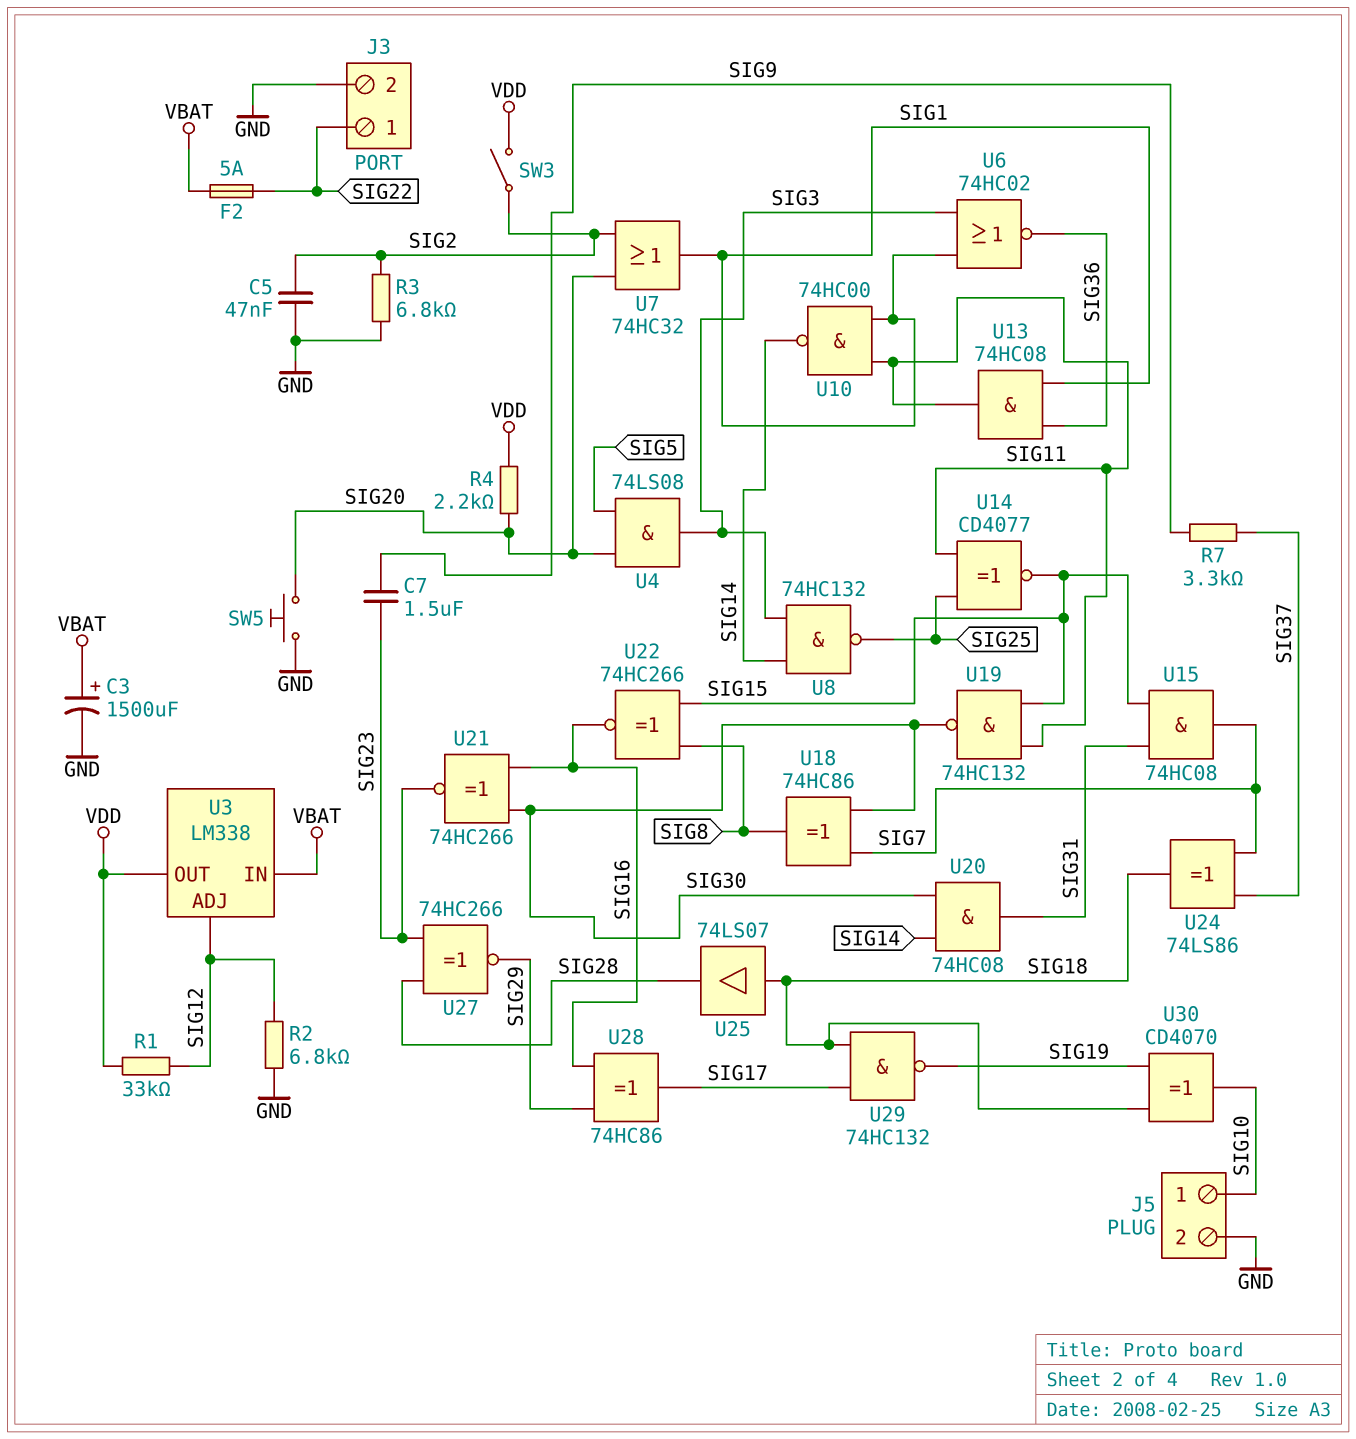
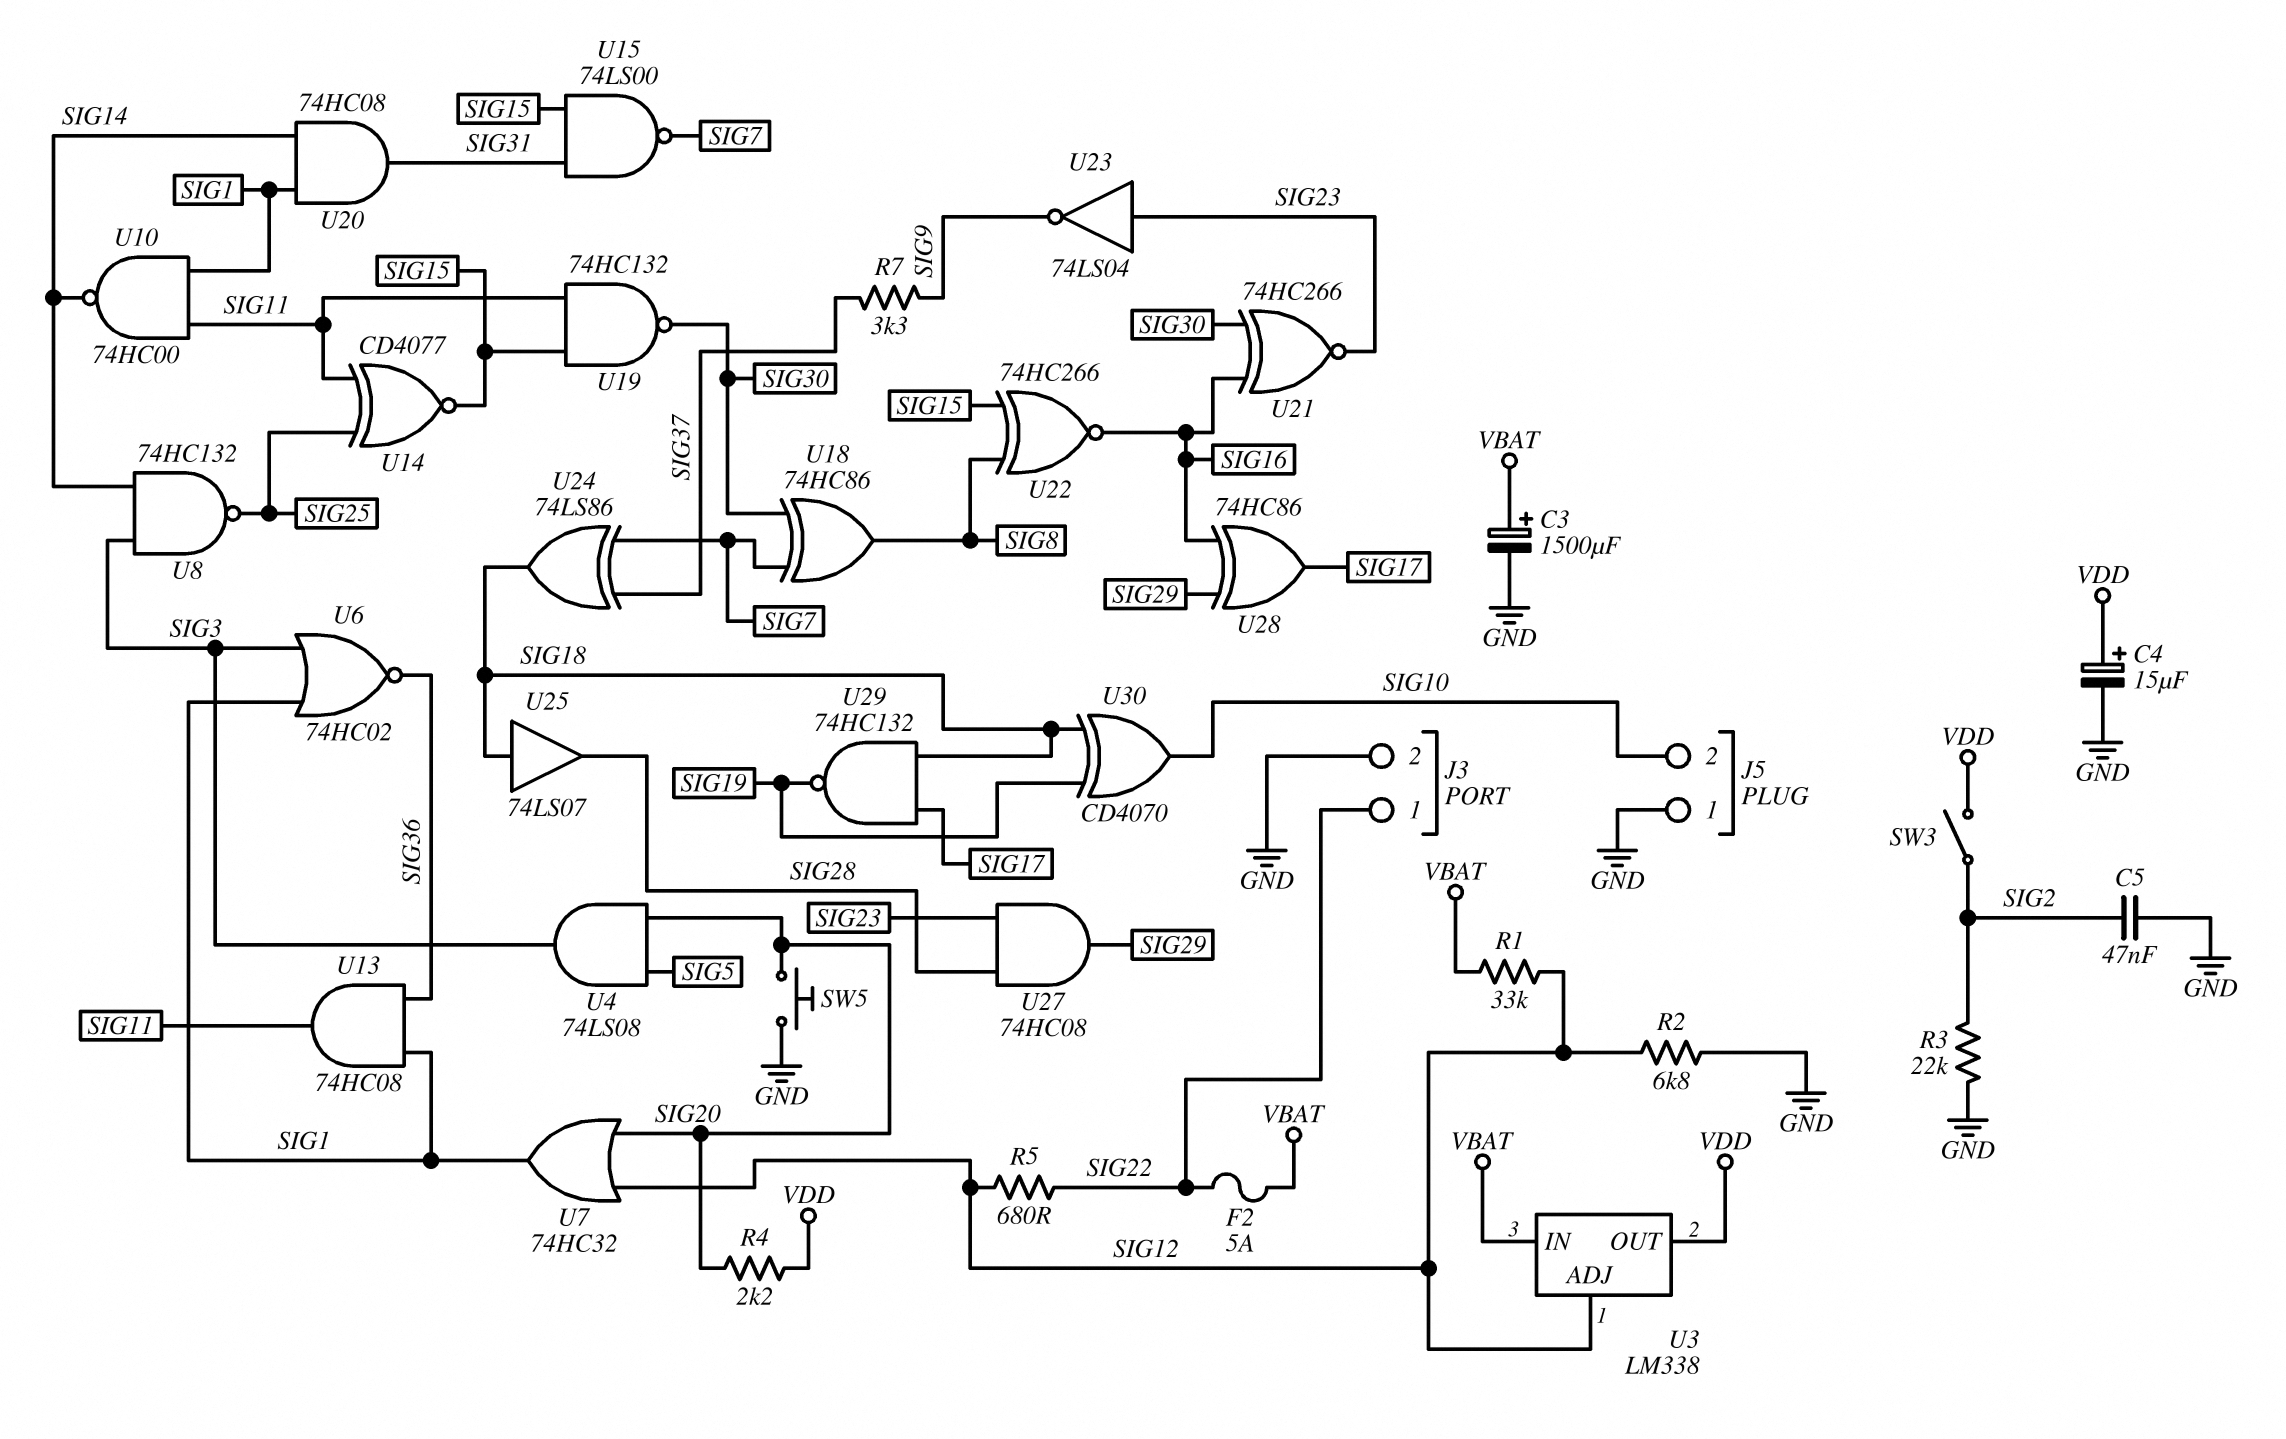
C4: none -> 15uF (plus VDD, minus GND)
C7: 1.5uF (SIG9, SIG23) -> none
J5 pin 1: SIG10 -> GND
J5 pin 2: GND -> SIG10
R1: 33k (SIG12, VDD) -> 33k (SIG12, VBAT)
R3: 6.8k (GND, SIG2) -> 22k (GND, SIG2)
R5: none -> 680 (SIG12, SIG22)
U7: OR 74HC32 (in SIG2, in SIG20, out SIG1) -> OR 74HC32 (in SIG12, in SIG20, out SIG1)
U15: AND 74HC08 (in SIG15, in SIG31, out SIG7) -> NAND 74LS00 (in SIG15, in SIG31, out SIG7)
U20: AND 74HC08 (in SIG14, in SIG30, out SIG31) -> AND 74HC08 (in SIG1, in SIG14, out SIG31)
U23: none -> NOT 74LS04 (in SIG23, out SIG9)
U27: XNOR 74HC266 (in SIG23, in SIG28, out SIG29) -> AND 74HC08 (in SIG23, in SIG28, out SIG29)

